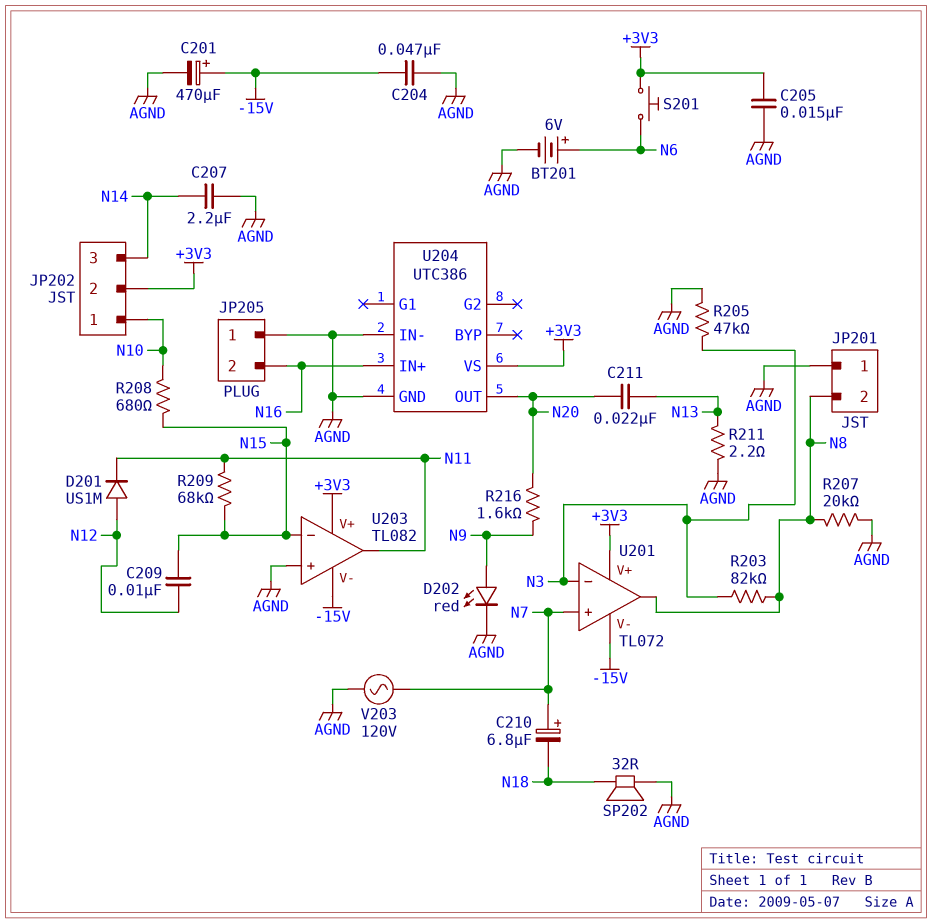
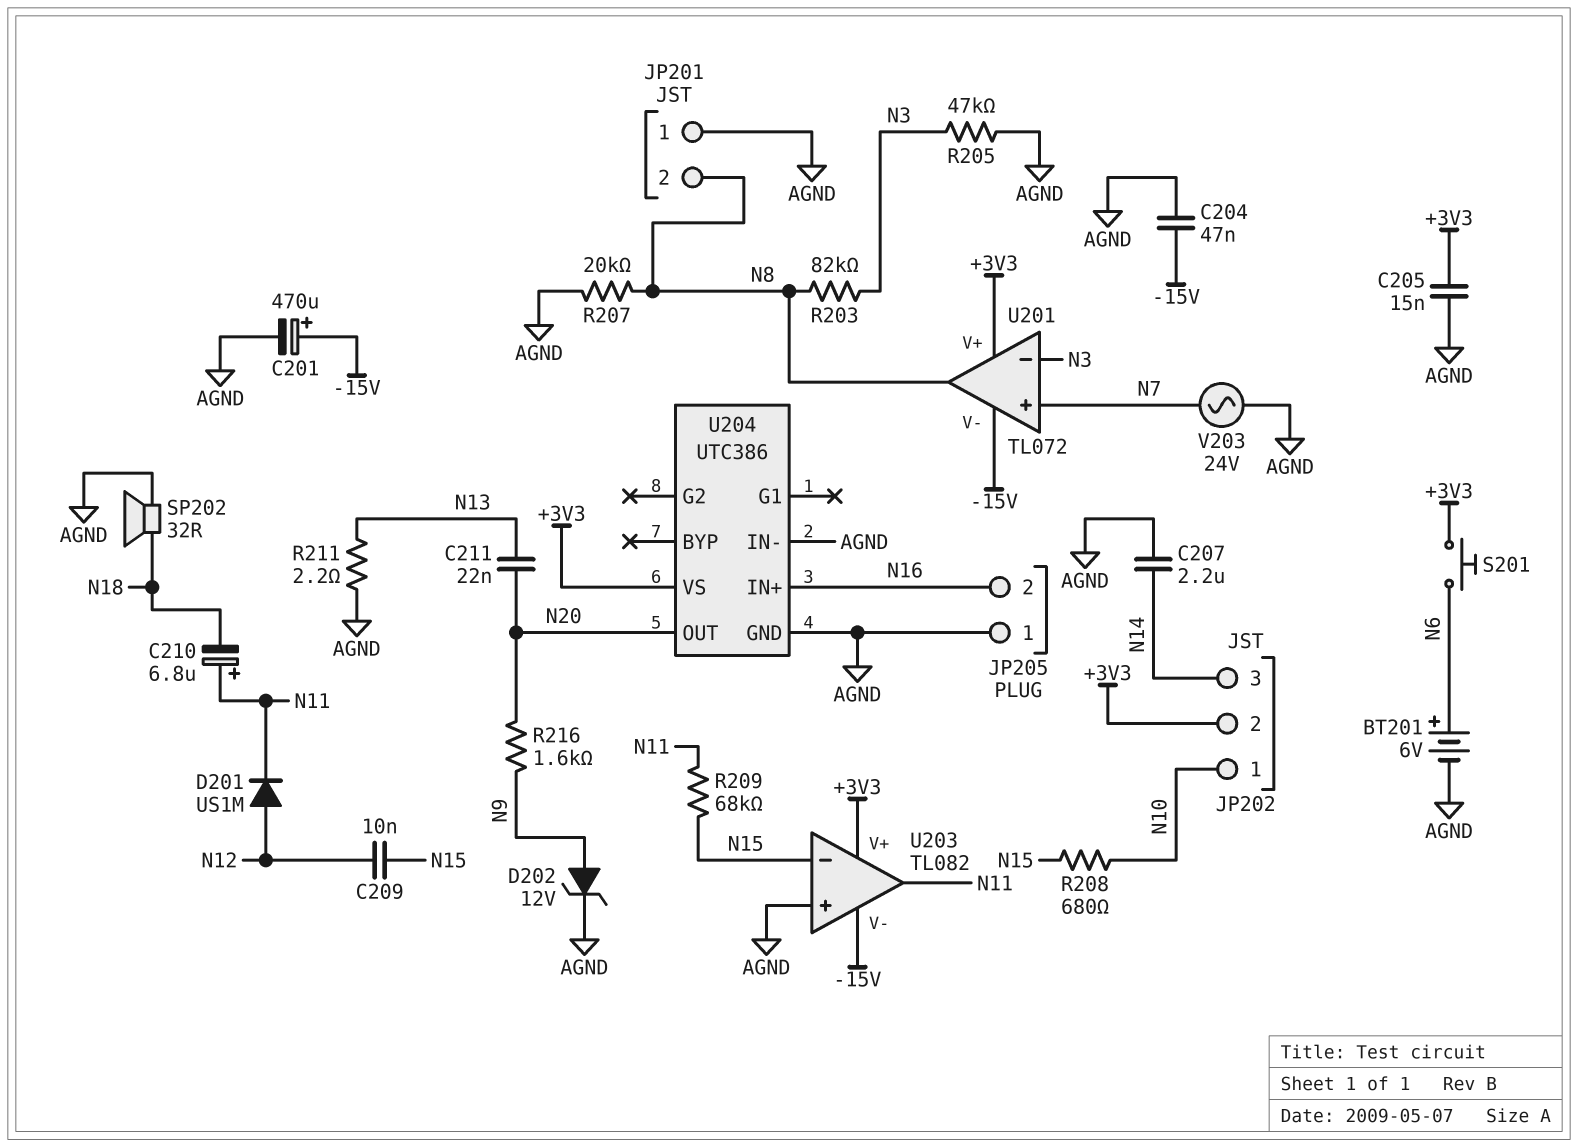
C210: 6.8uF (plus N7, minus N18) -> 6.8uF (plus N11, minus N18)
D202: LED red (A N9, K AGND) -> zener 12V (A N9, K AGND)
V203: AC 120V (AGND, N7) -> AC 24V (AGND, N7)

